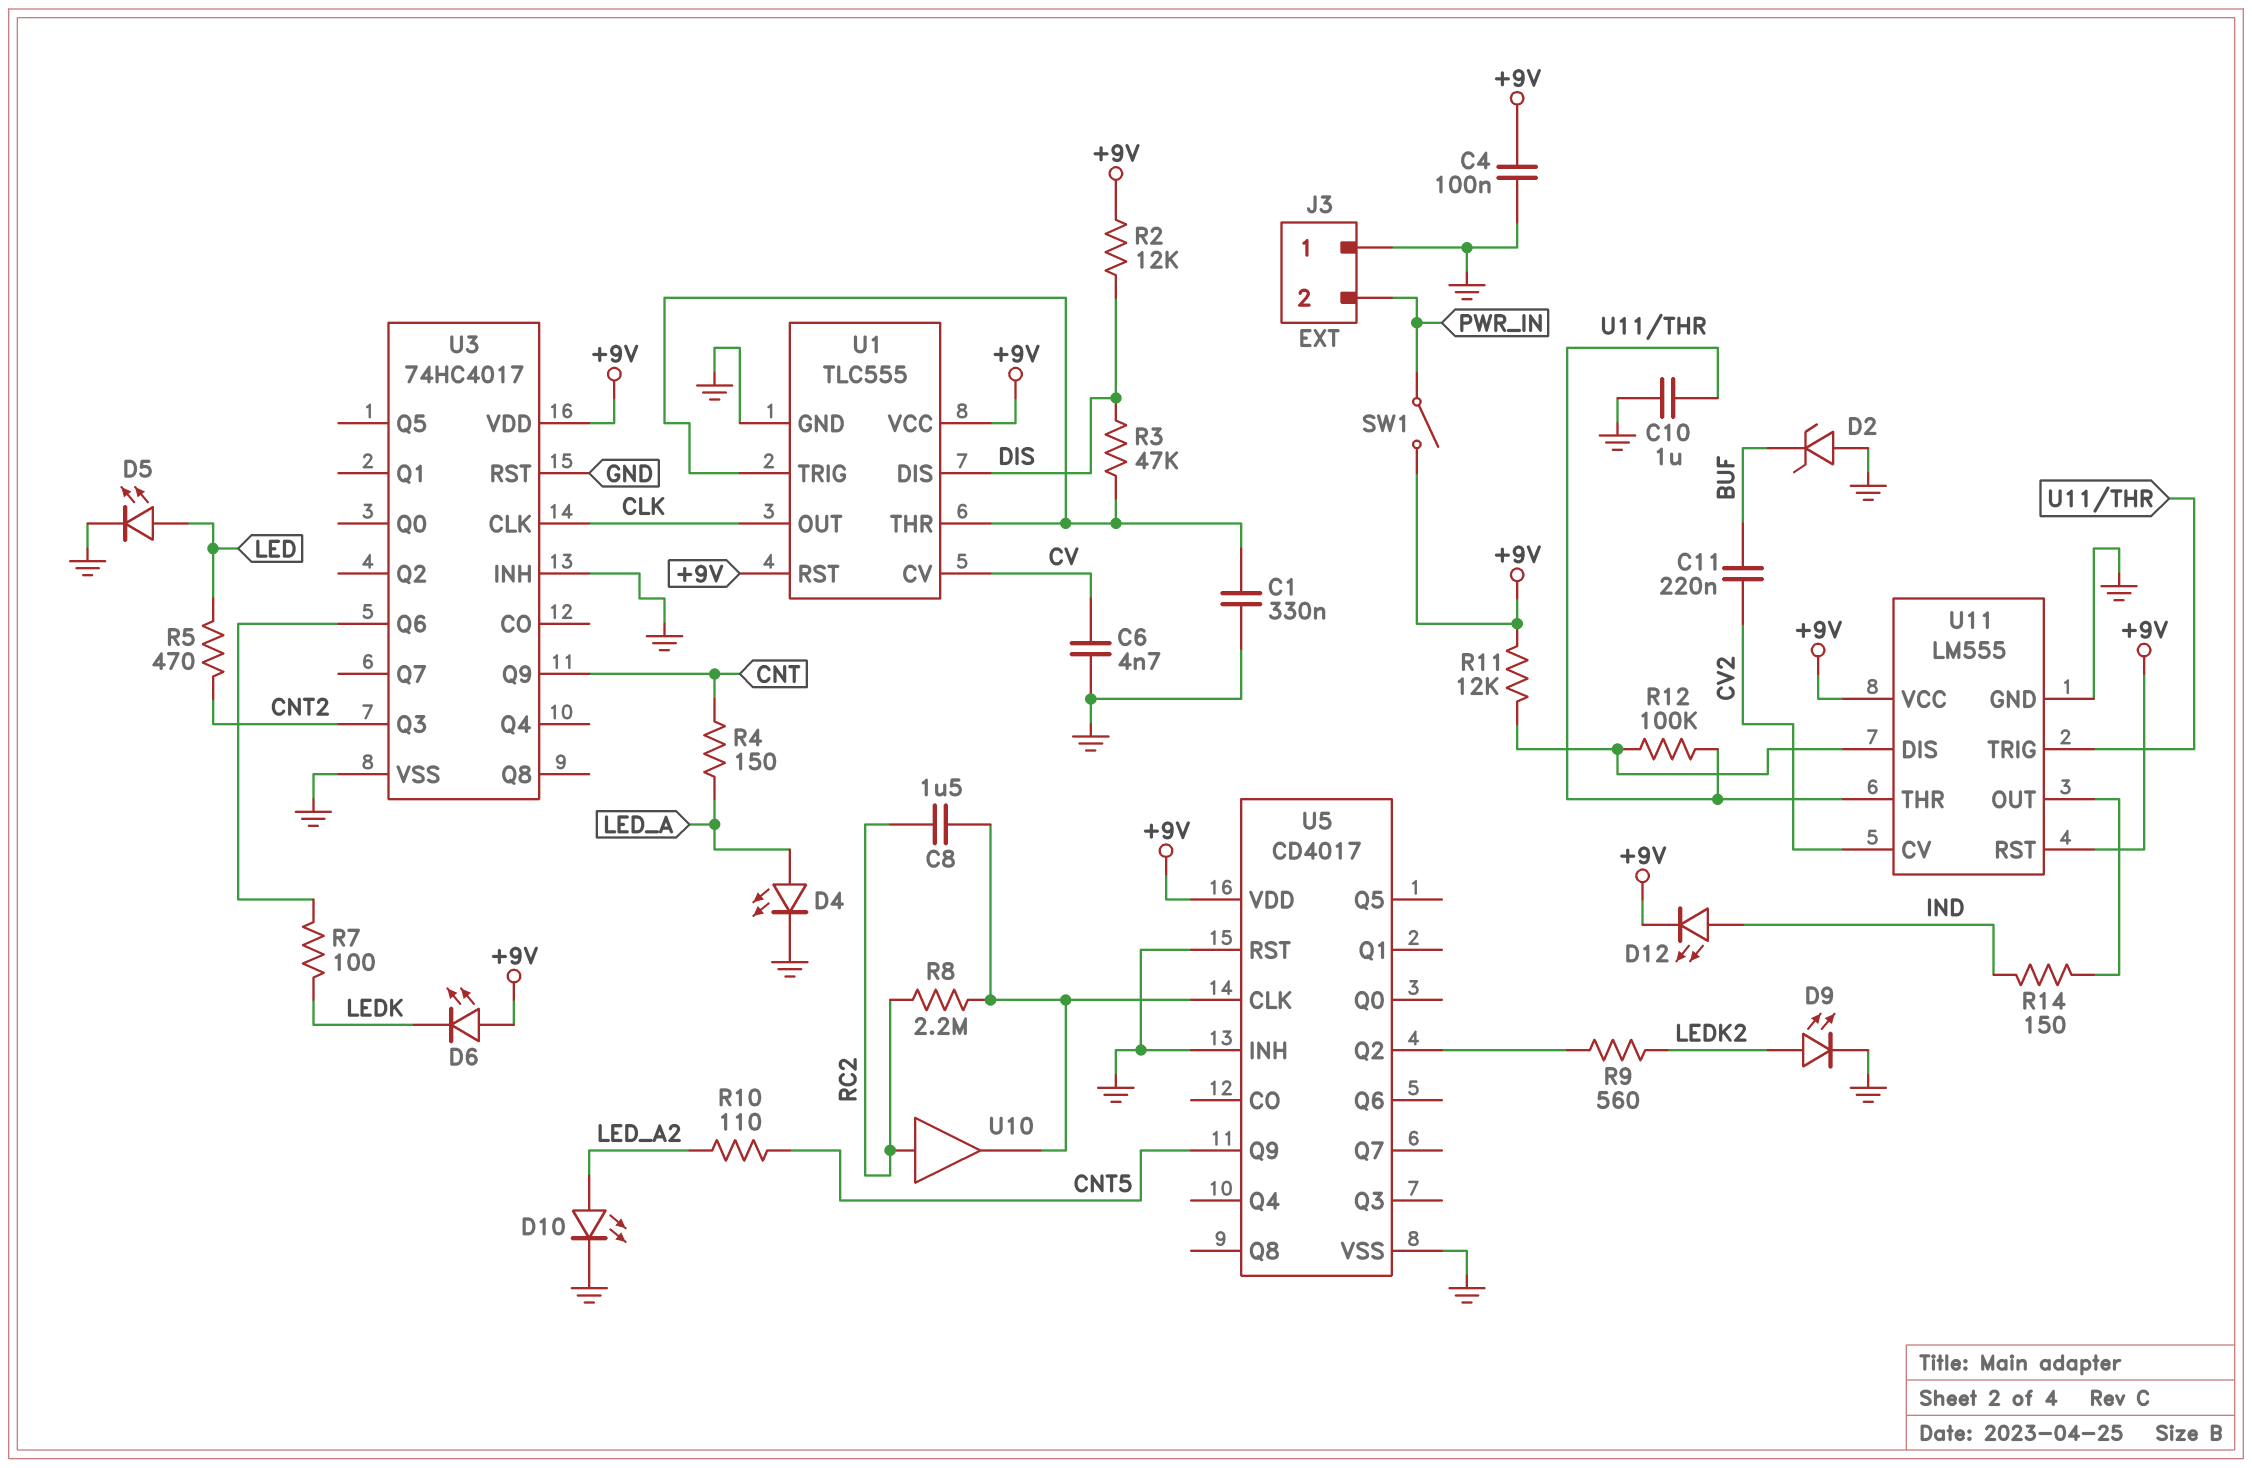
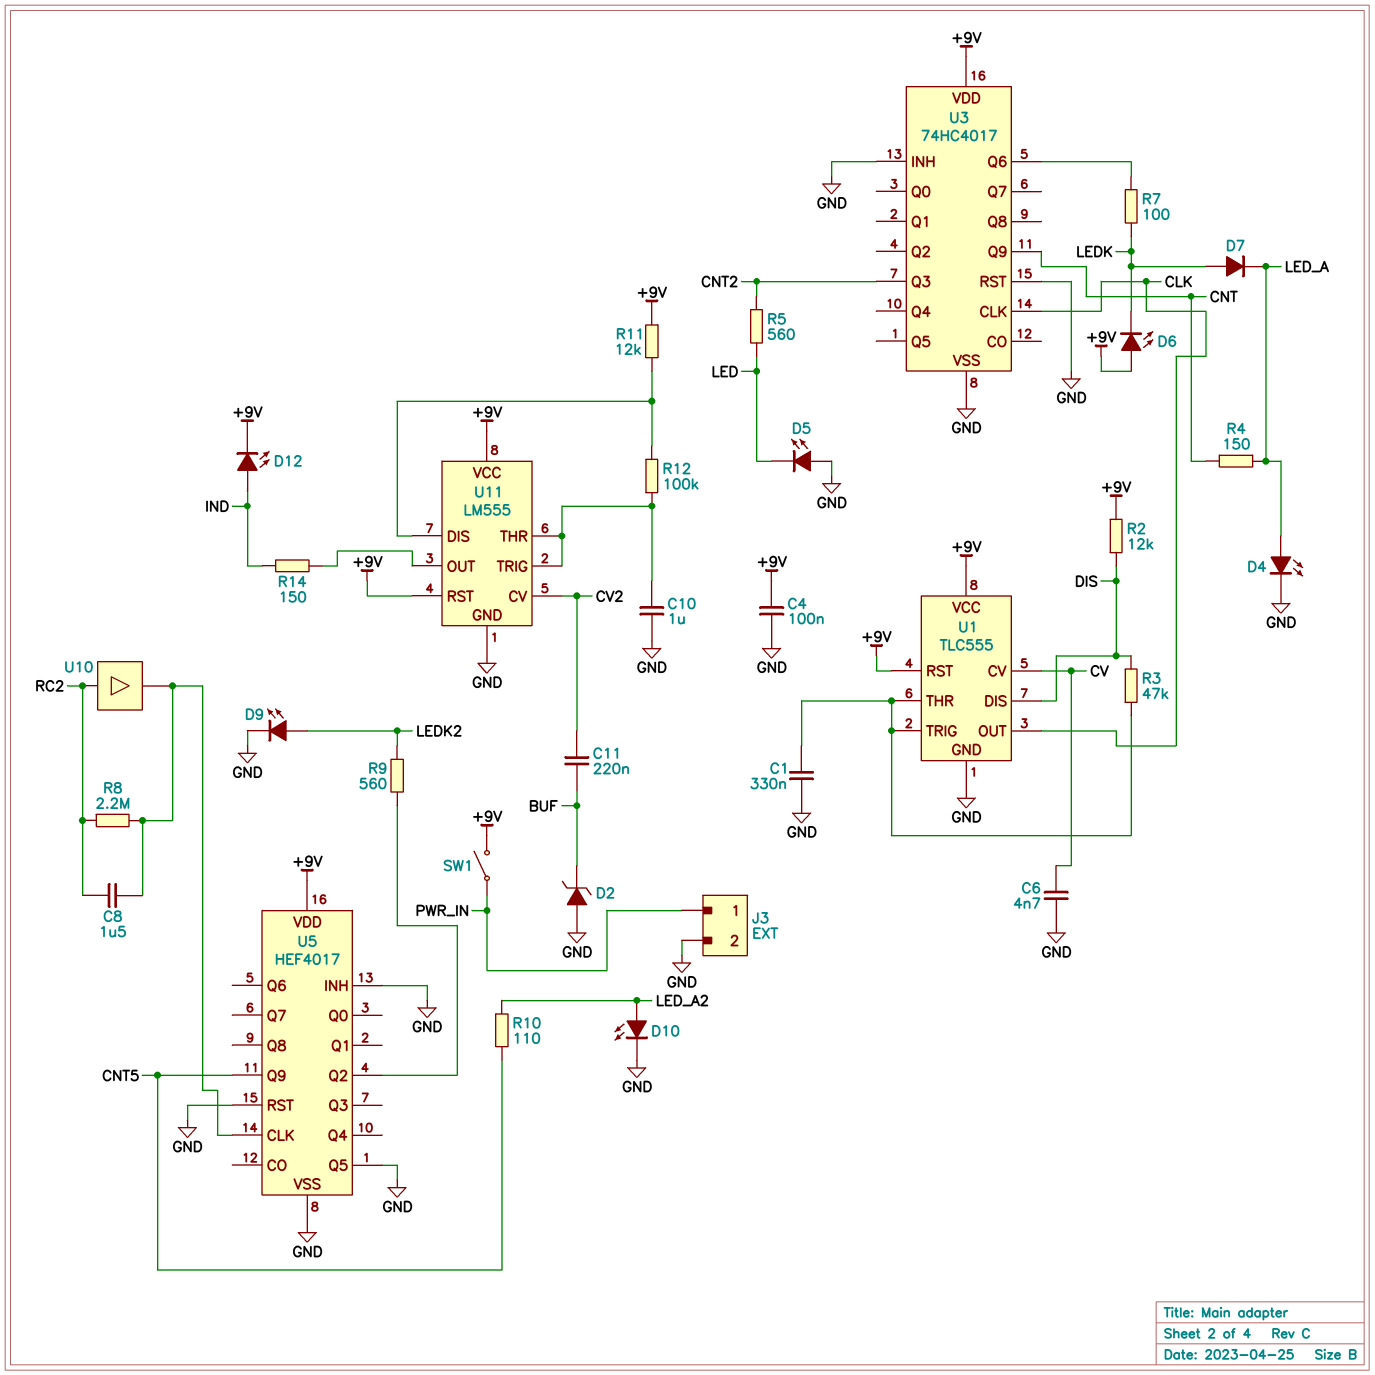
D5: LED (A LED, K GND) -> LED (A GND, K LED)
D7: none -> diode (A LEDK, K LED_A)
J3 pin 1: GND -> PWR_IN
J3 pin 2: PWR_IN -> GND
R5: 470 (CNT2, LED) -> 560 (CNT2, LED)
U5: CD4017 -> HEF4017
U5 pin Q5: none -> GND

